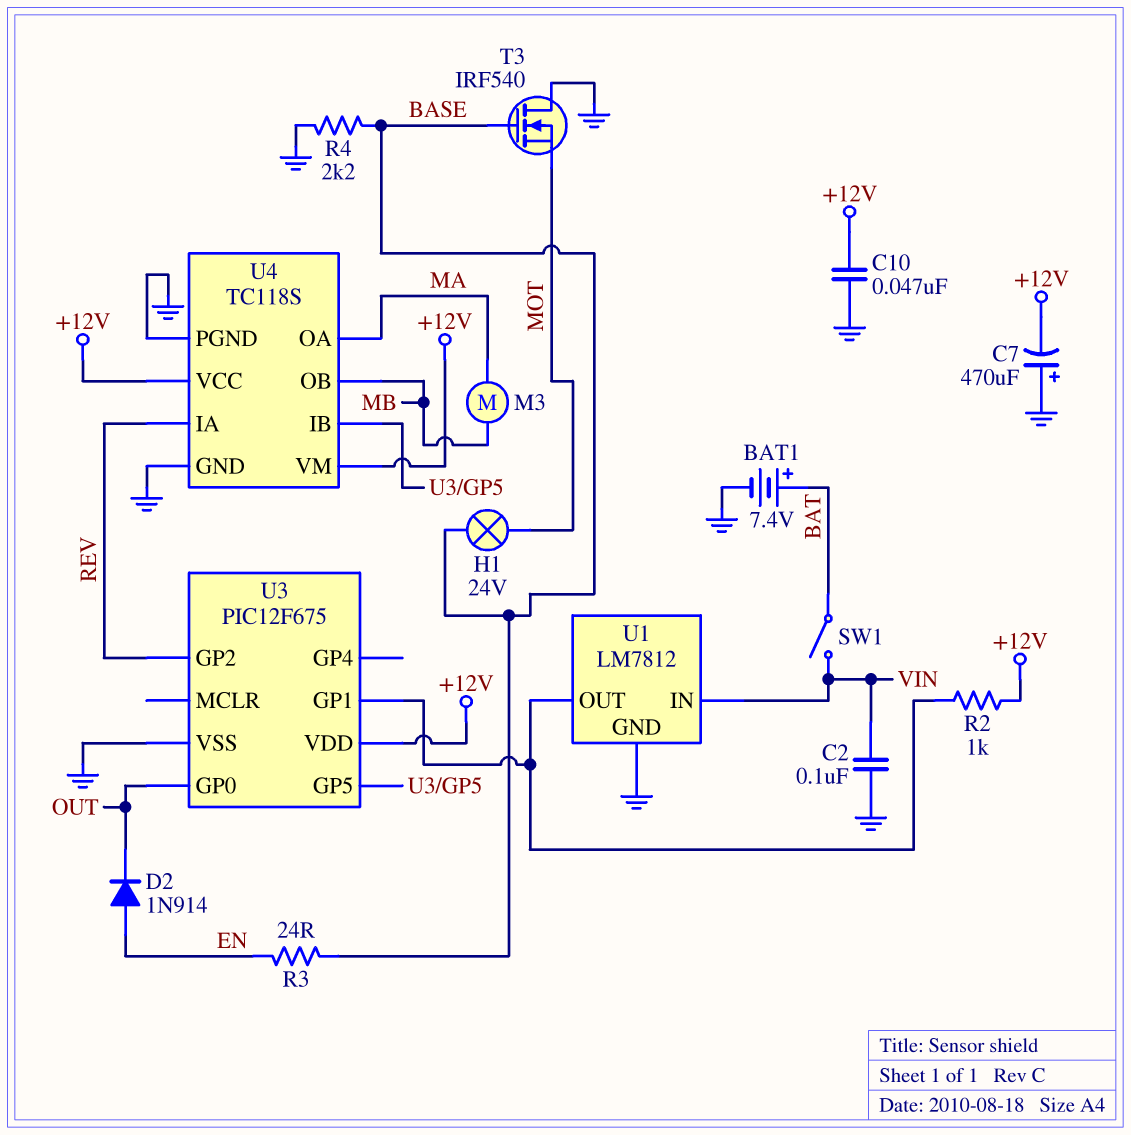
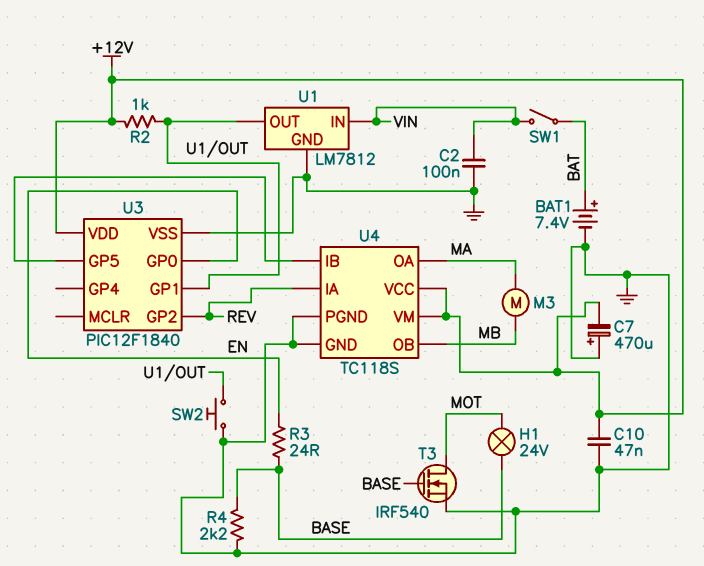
D2: diode 1N914 (A EN, K OUT) -> none
SW2: none -> button (GND, U1/OUT)
T3: NMOS IRF540 (G BASE, D GND, S MOT) -> NMOS IRF540 (G BASE, D MOT, S GND)
U3: PIC12F675 -> PIC12F1840
U3 pin GP0: OUT -> EN

